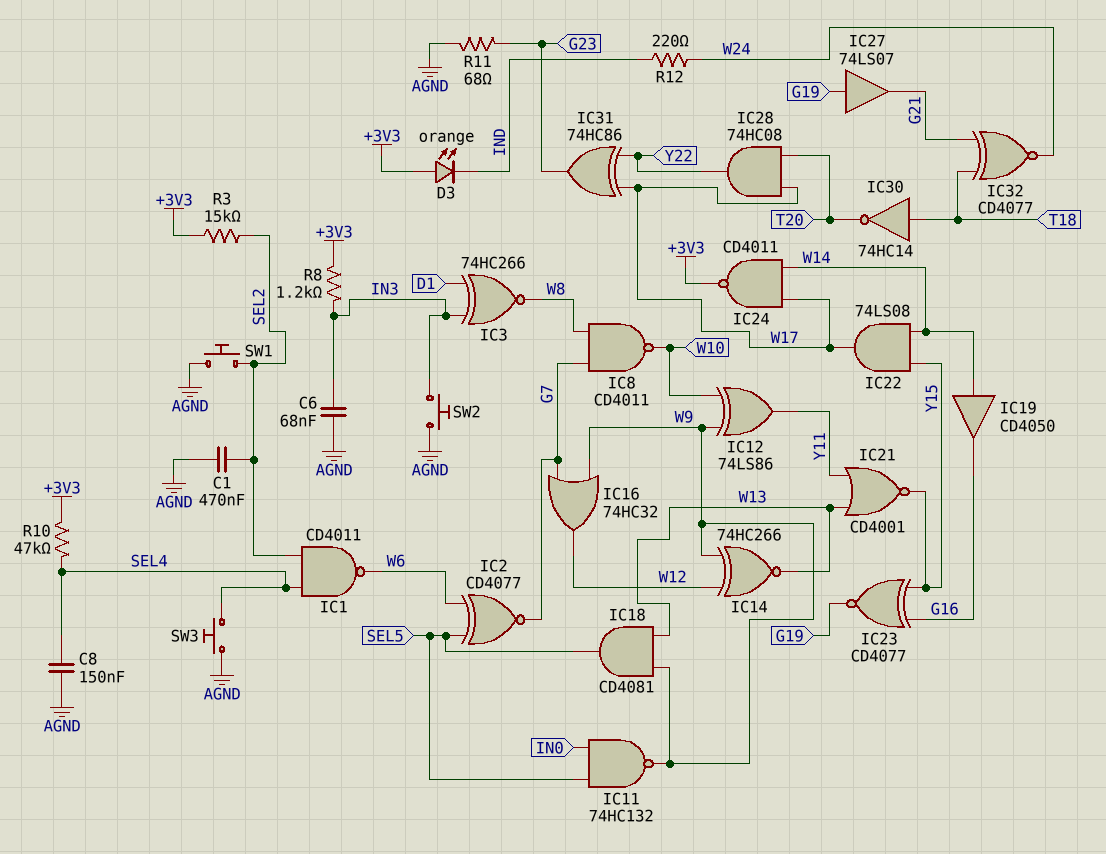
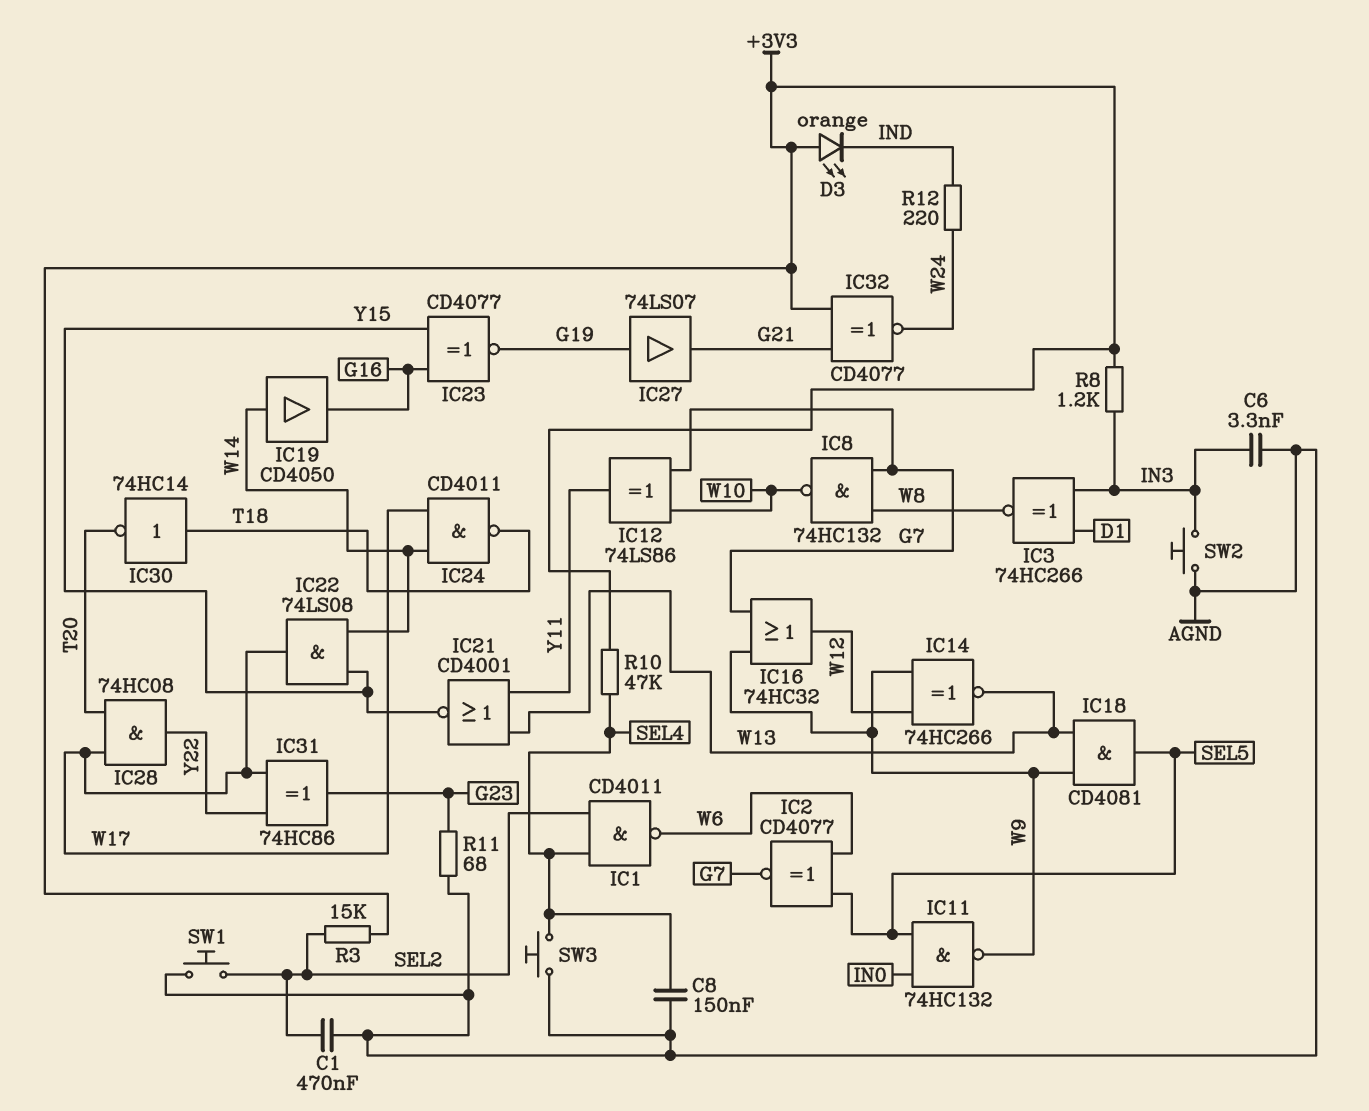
C6: 68nF (AGND, IN3) -> 3.3nF (AGND, IN3)
IC8: NAND CD4011 (in G7, in W8, out W10) -> NAND 74HC132 (in G7, in W8, out W10)
IC12: XOR 74LS86 (in W9, in W10, out Y11) -> XOR 74LS86 (in G7, in W10, out Y11)
IC24: NAND CD4011 (in W14, in W17, out +3V3) -> NAND CD4011 (in W14, in W17, out T18)
IC32: XNOR CD4077 (in G21, in T18, out W24) -> XNOR CD4077 (in +3V3, in G21, out W24)

